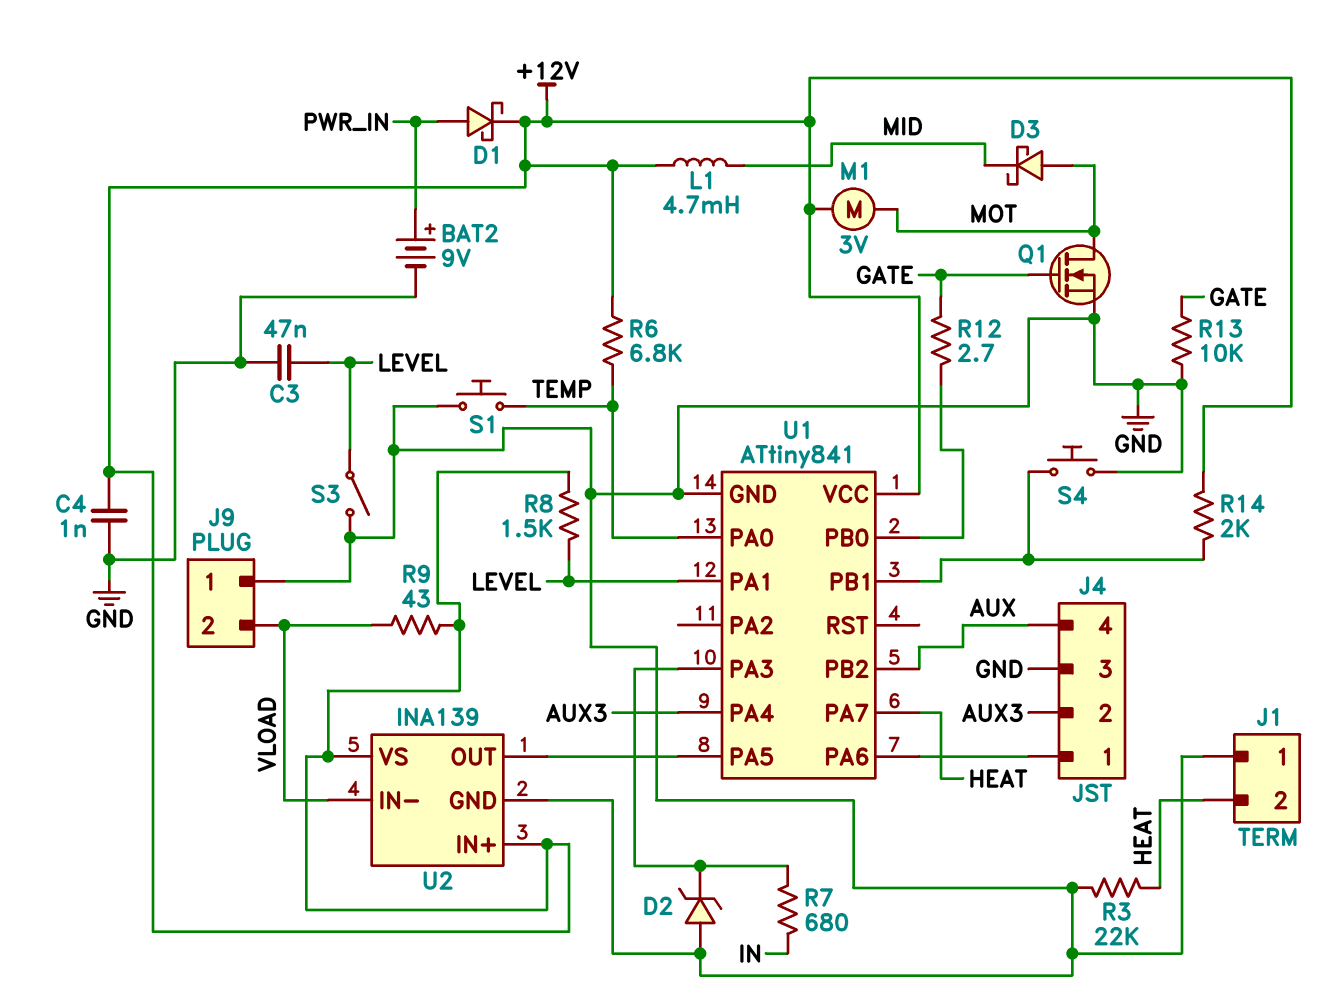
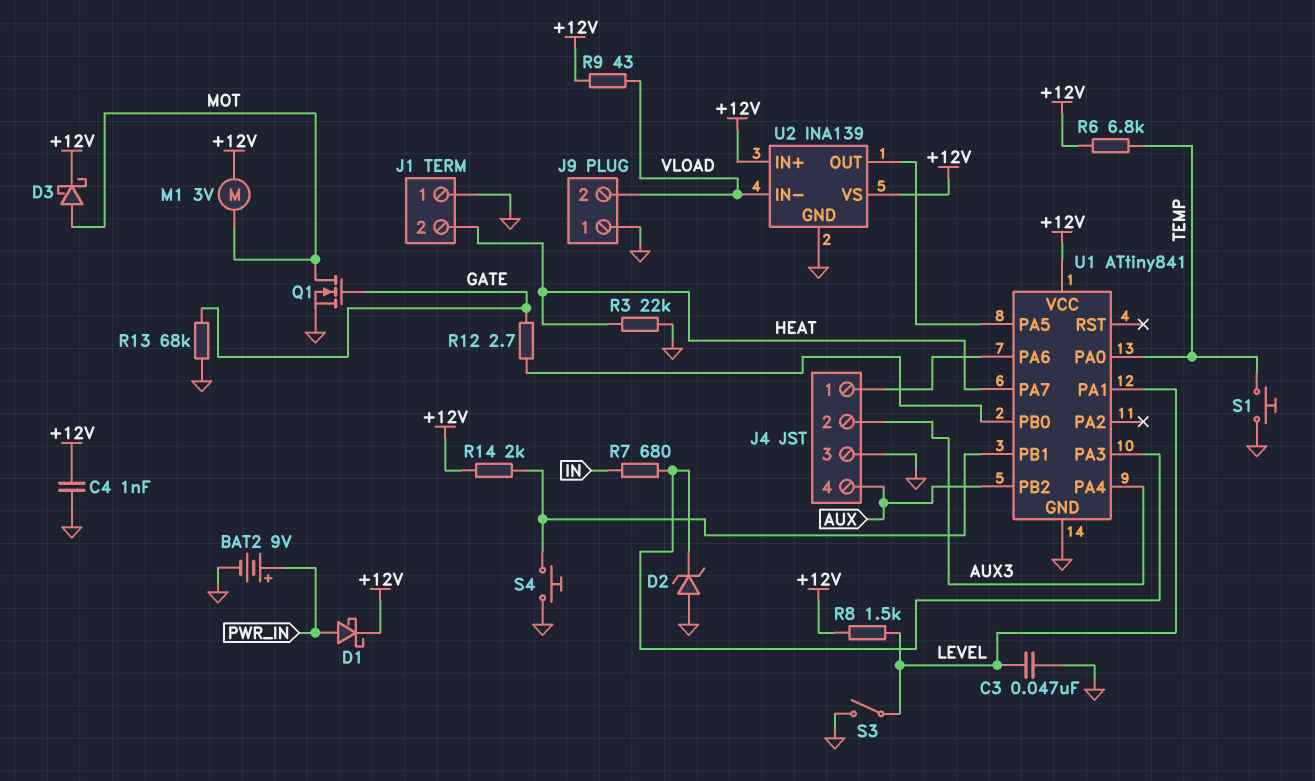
D3: schottky (A MOT, K MID) -> schottky (A MOT, K +12V)
L1: 4.7mH (+12V, MID) -> none
R13: 10k (GATE, GND) -> 68k (GATE, GND)

